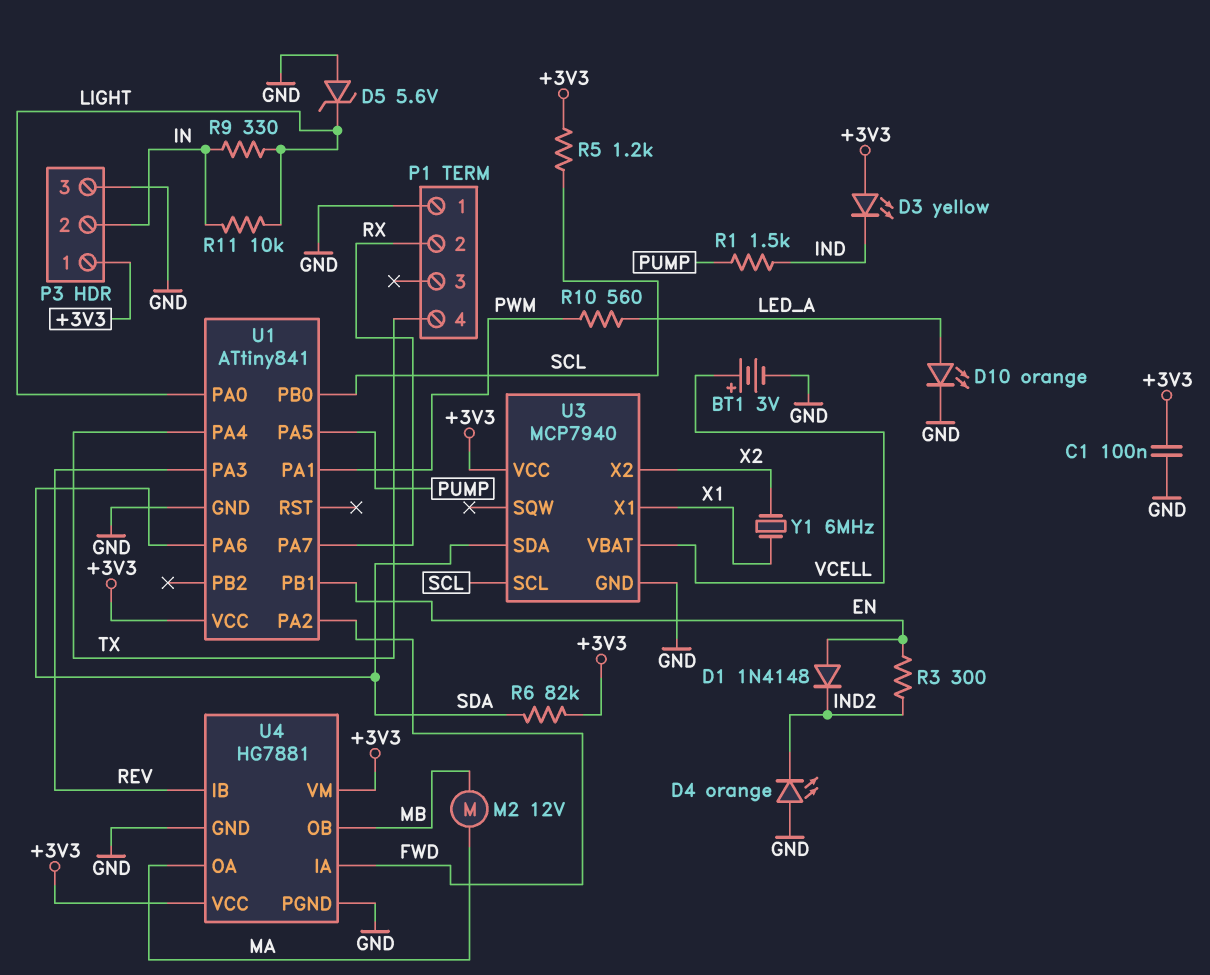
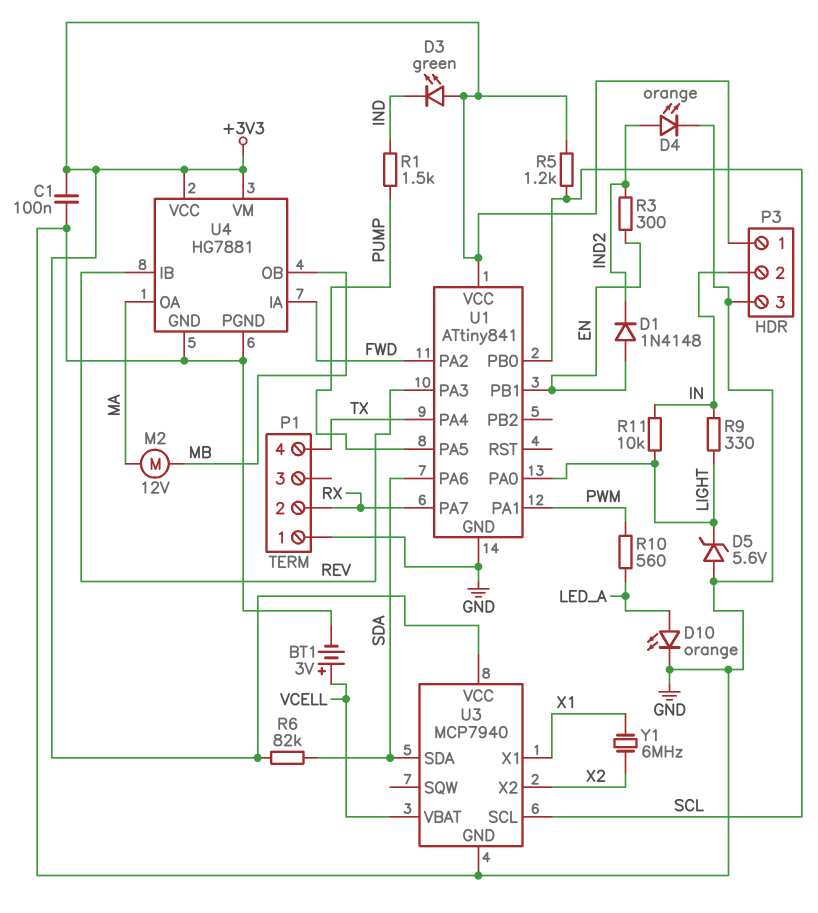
D3: LED yellow (A +3V3, K IND) -> LED green (A +3V3, K IND)
D4: LED orange (A GND, K IND2) -> LED orange (A IND2, K GND)

